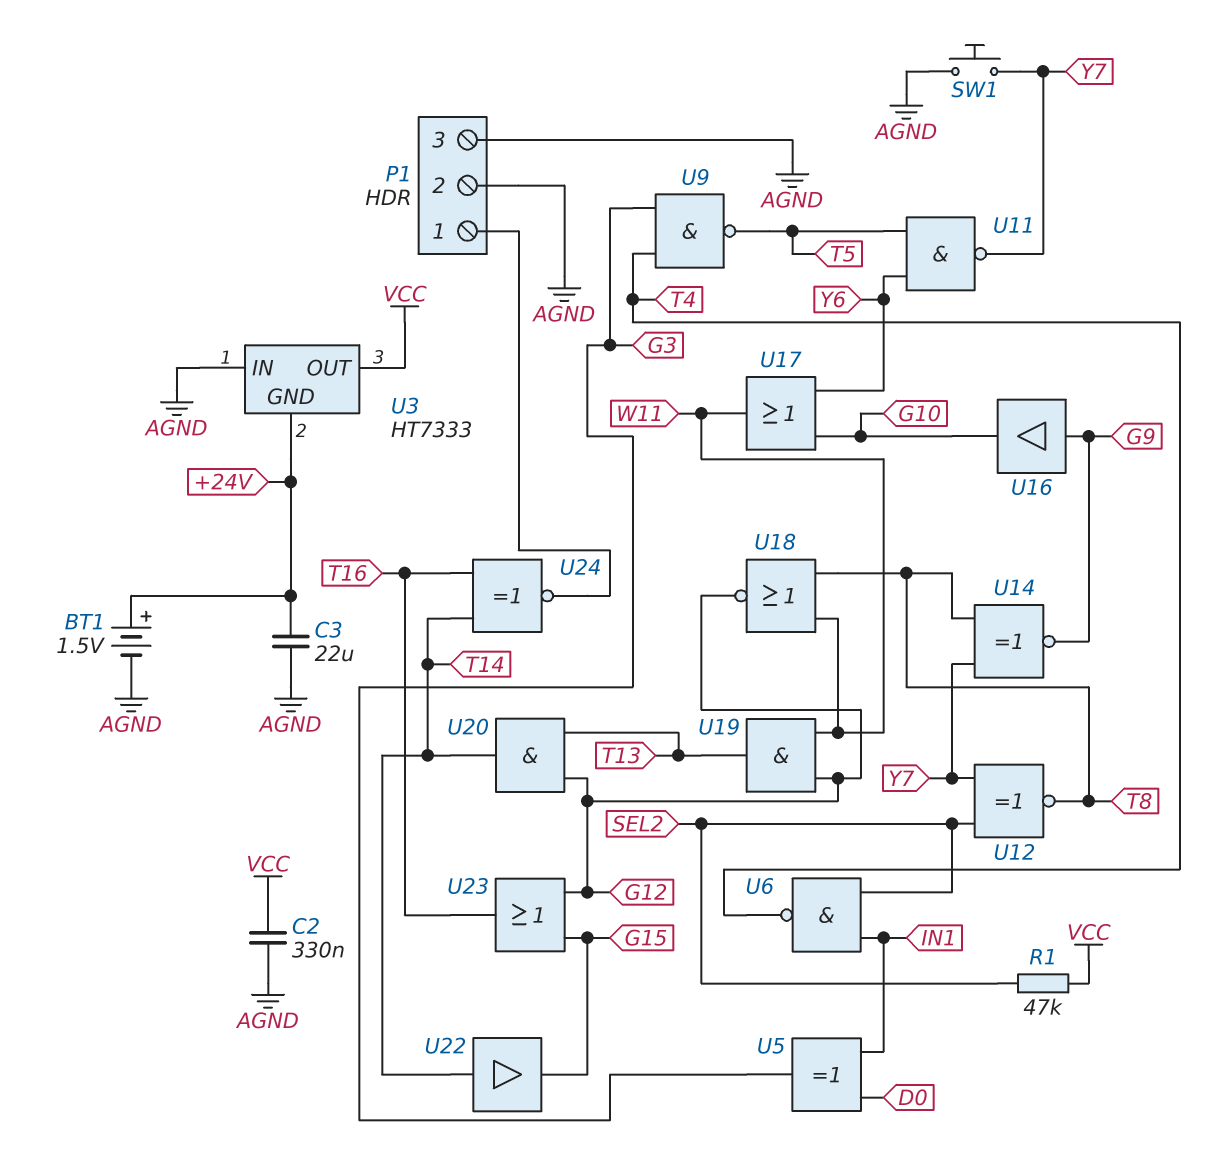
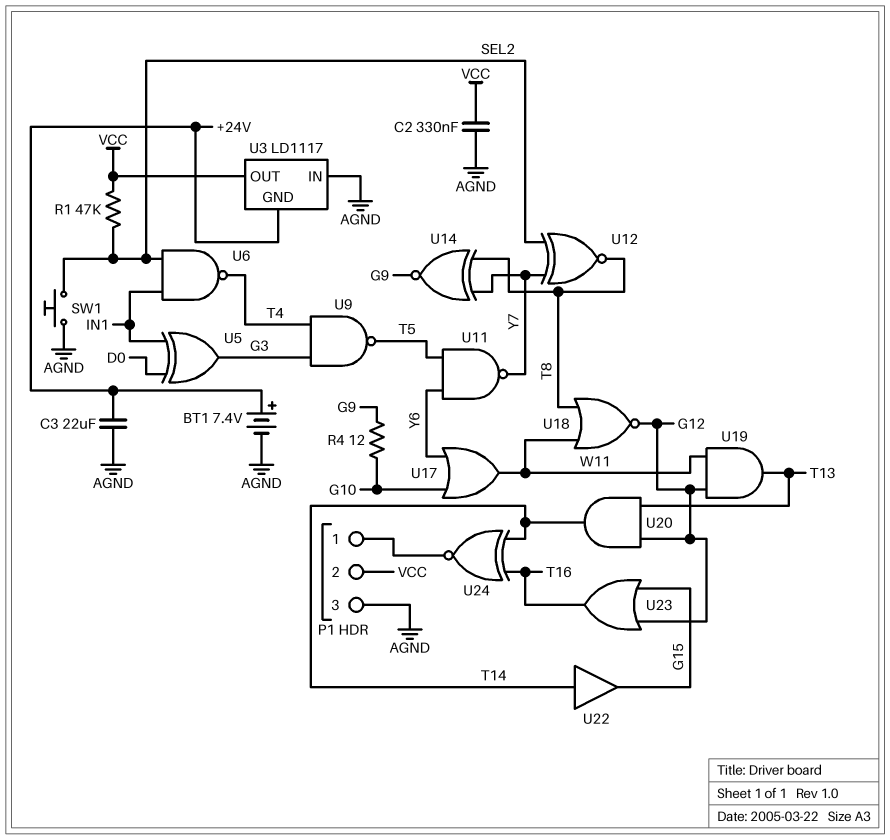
BT1: 1.5V (plus +24V, minus AGND) -> 7.4V (plus +24V, minus AGND)
P1 pin 2: AGND -> VCC
R4: none -> 12 (G9, G10)
SW1: button (AGND, Y7) -> button (AGND, SEL2)
U3: HT7333 -> LD1117
U16: buffer (in G9, out G10) -> none

